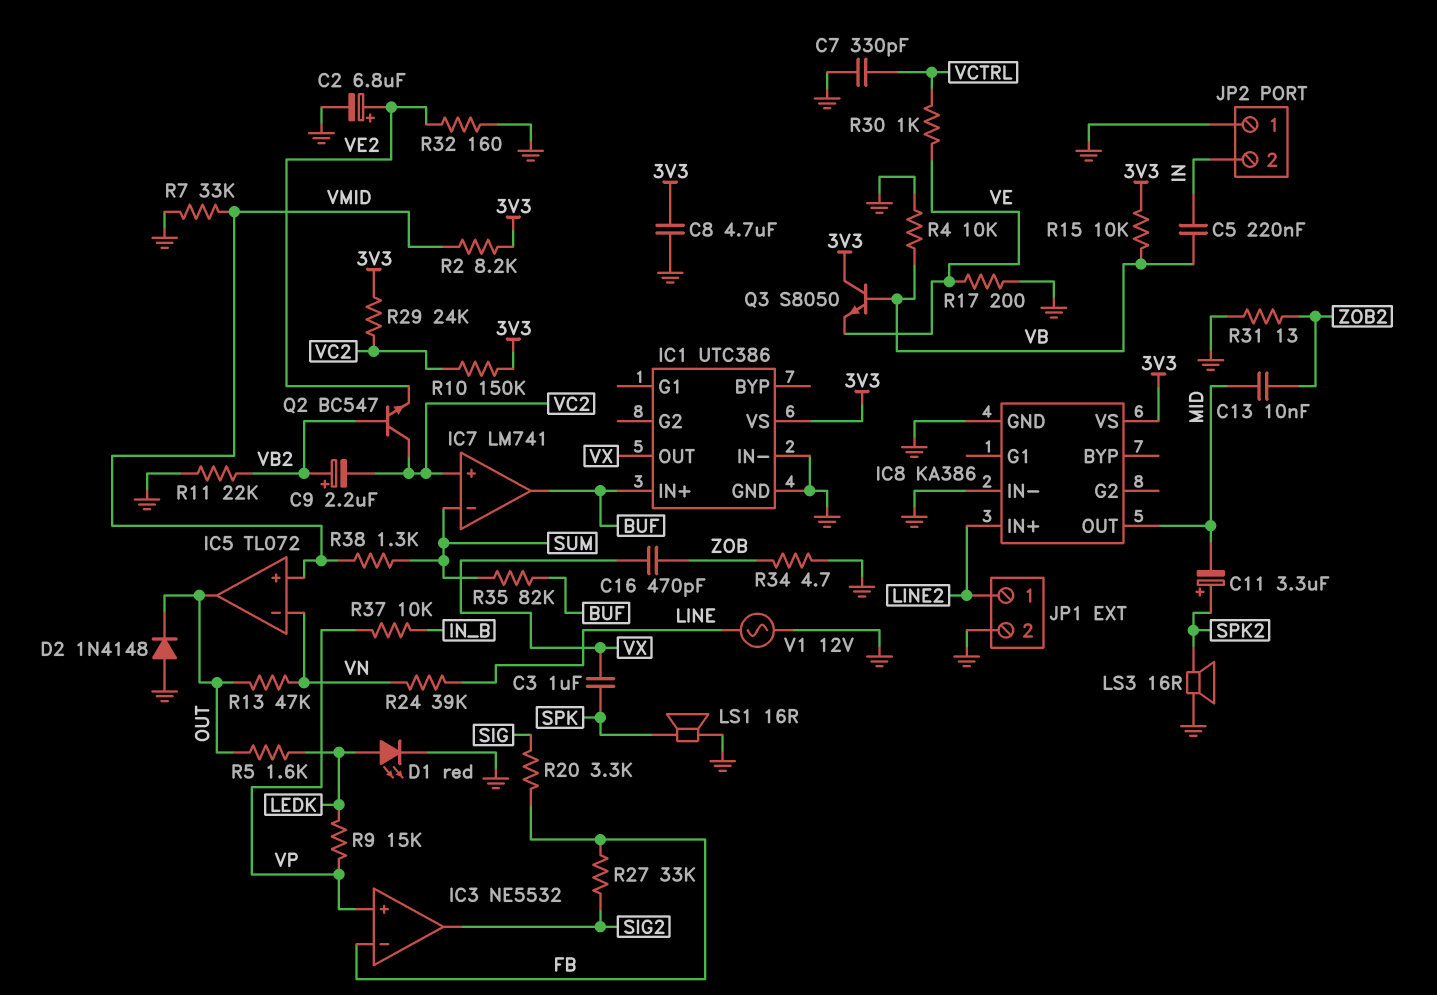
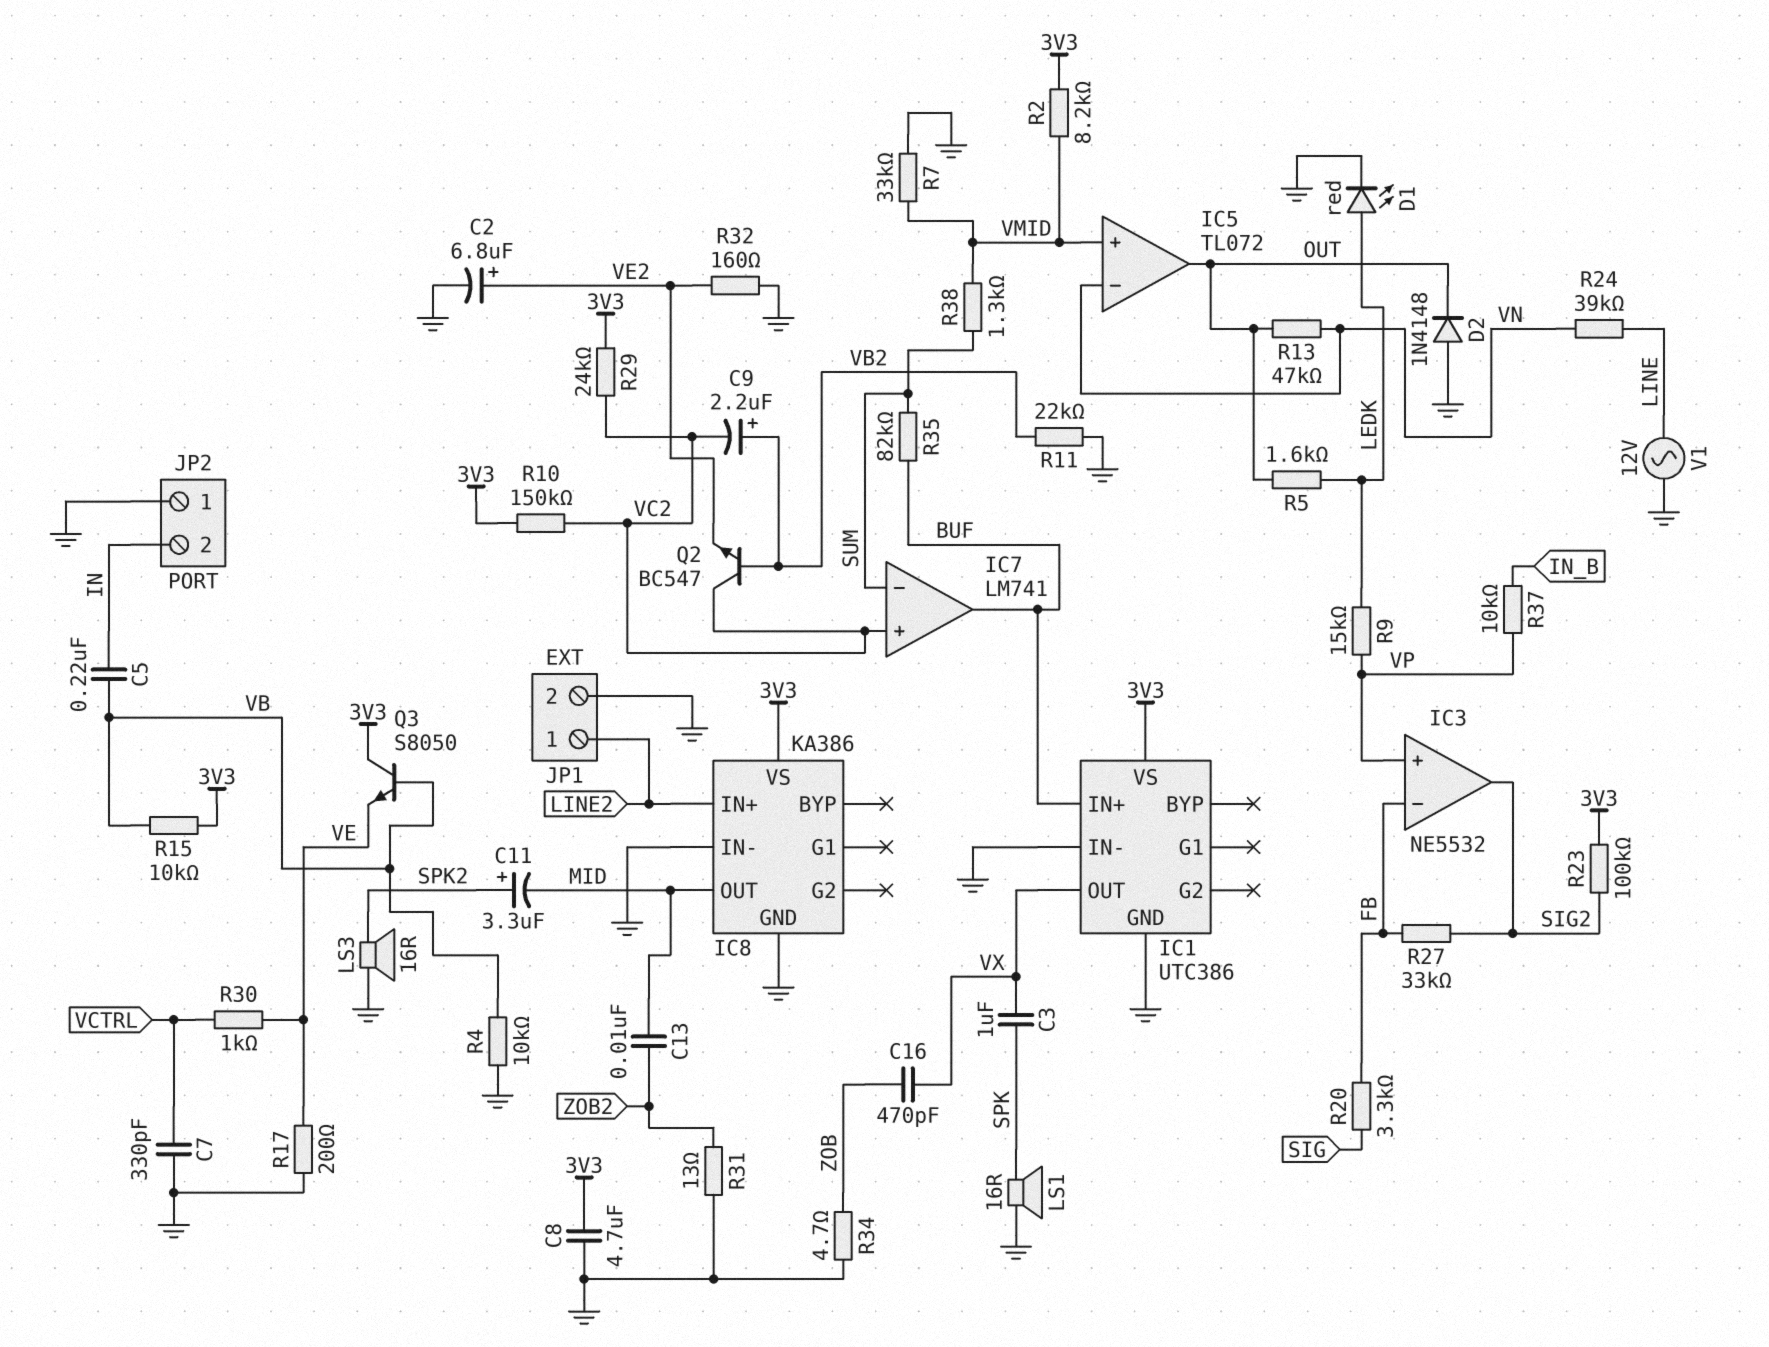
R23: none -> 100k (3V3, SIG2)

